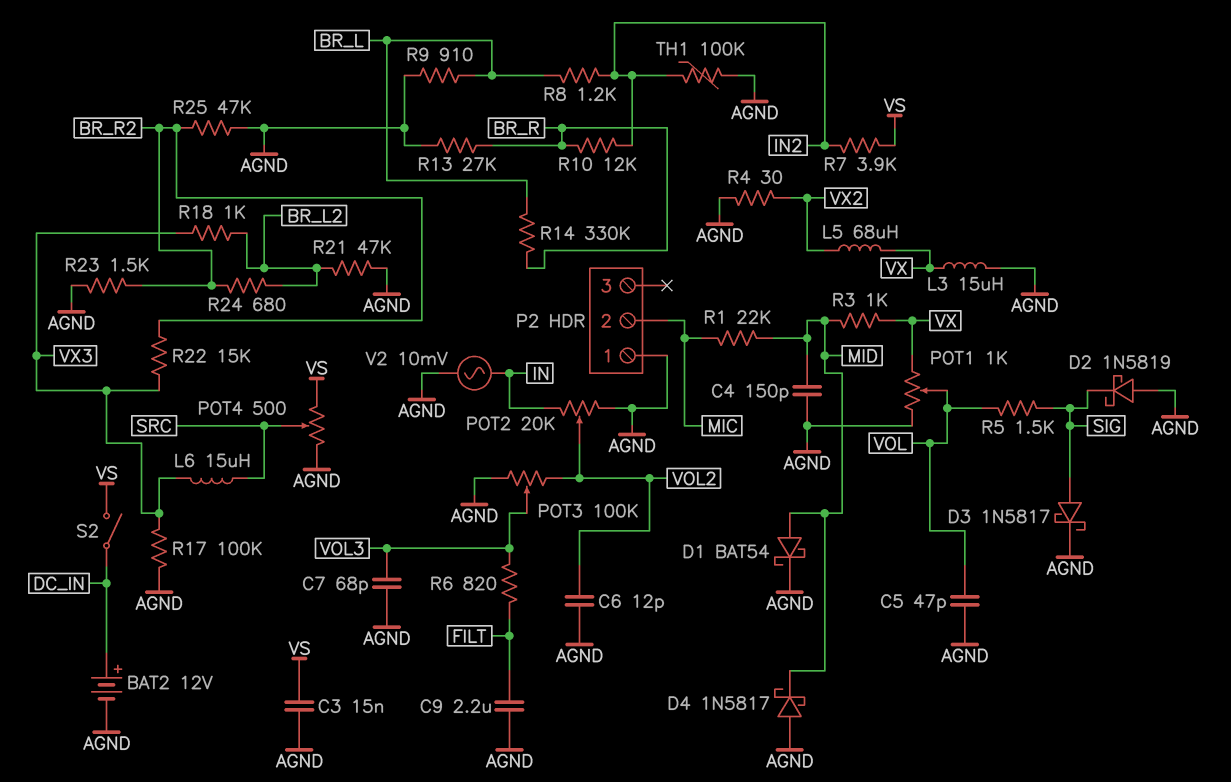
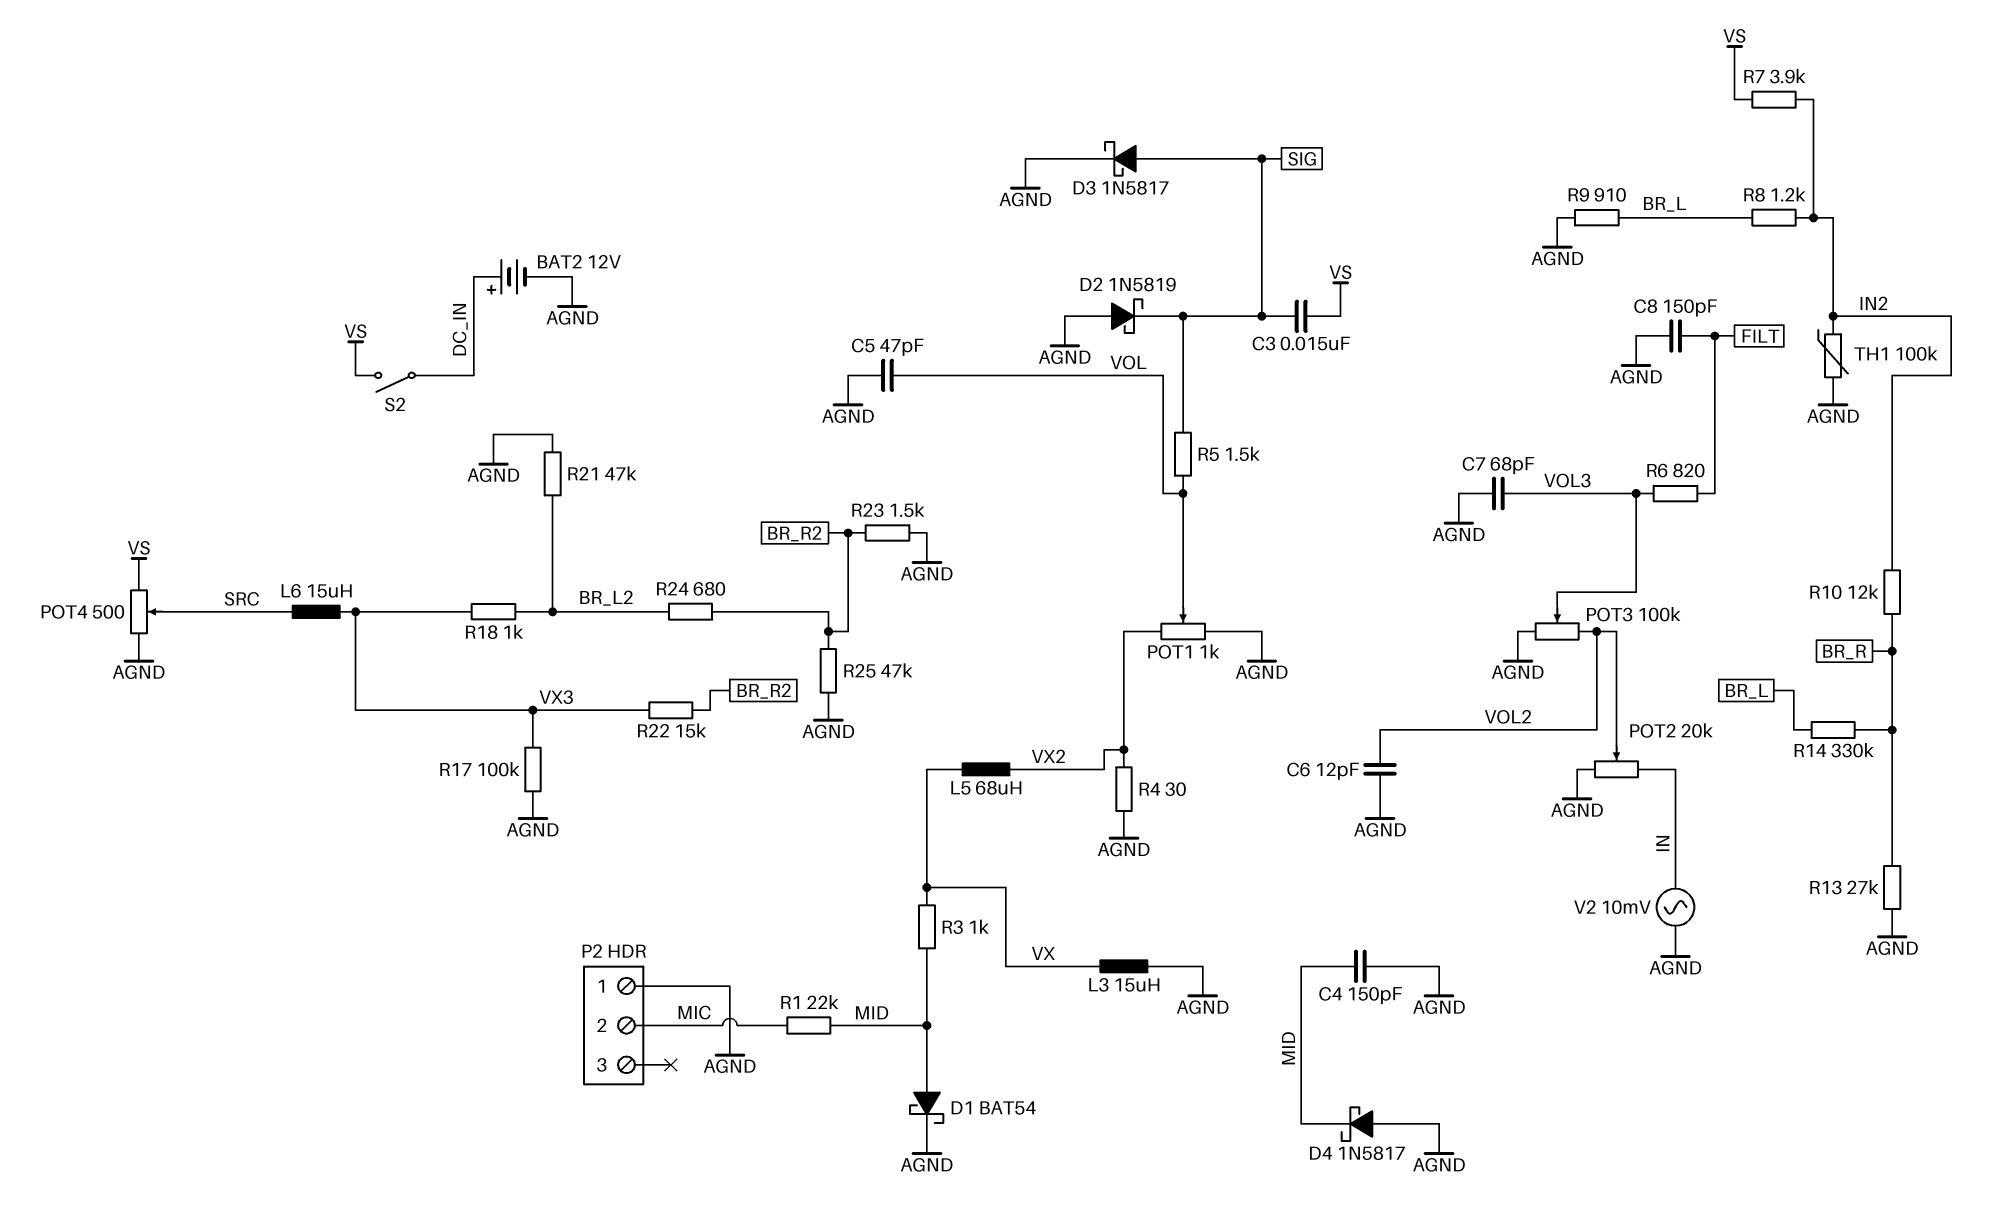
C3: 15nF (AGND, VS) -> 15nF (SIG, VS)
C8: none -> 150pF (AGND, FILT)
C9: 2.2uF (AGND, FILT) -> none
POT1: 1k (AGND, VX, wiper VOL) -> 1k (AGND, VX2, wiper VOL)

